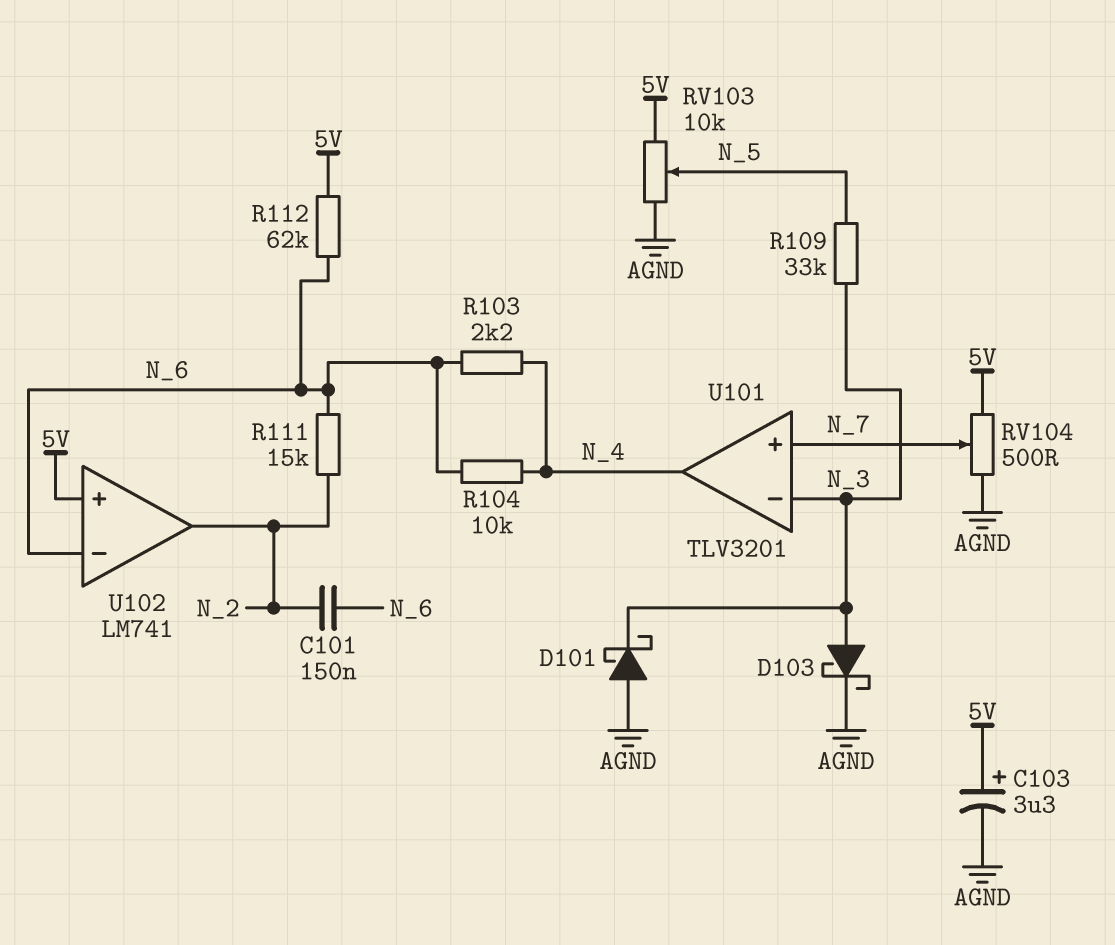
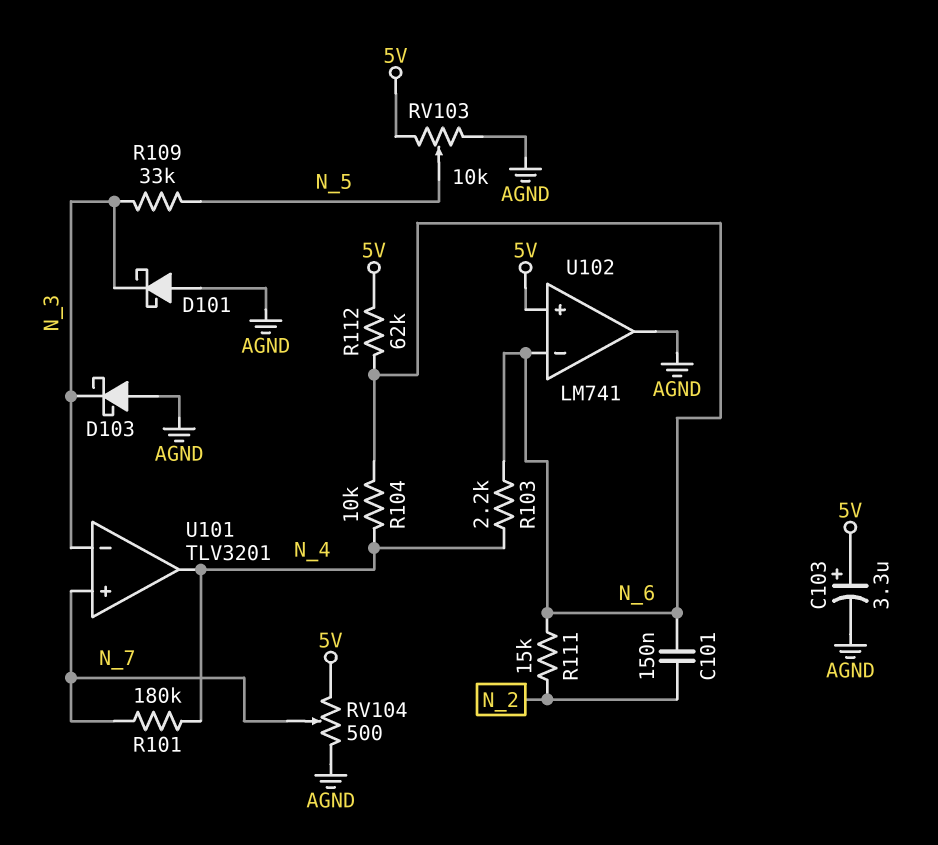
D103: schottky (A N_3, K AGND) -> schottky (A AGND, K N_3)
R101: none -> 180k (N_4, N_7)
U102 pin out: N_2 -> AGND

